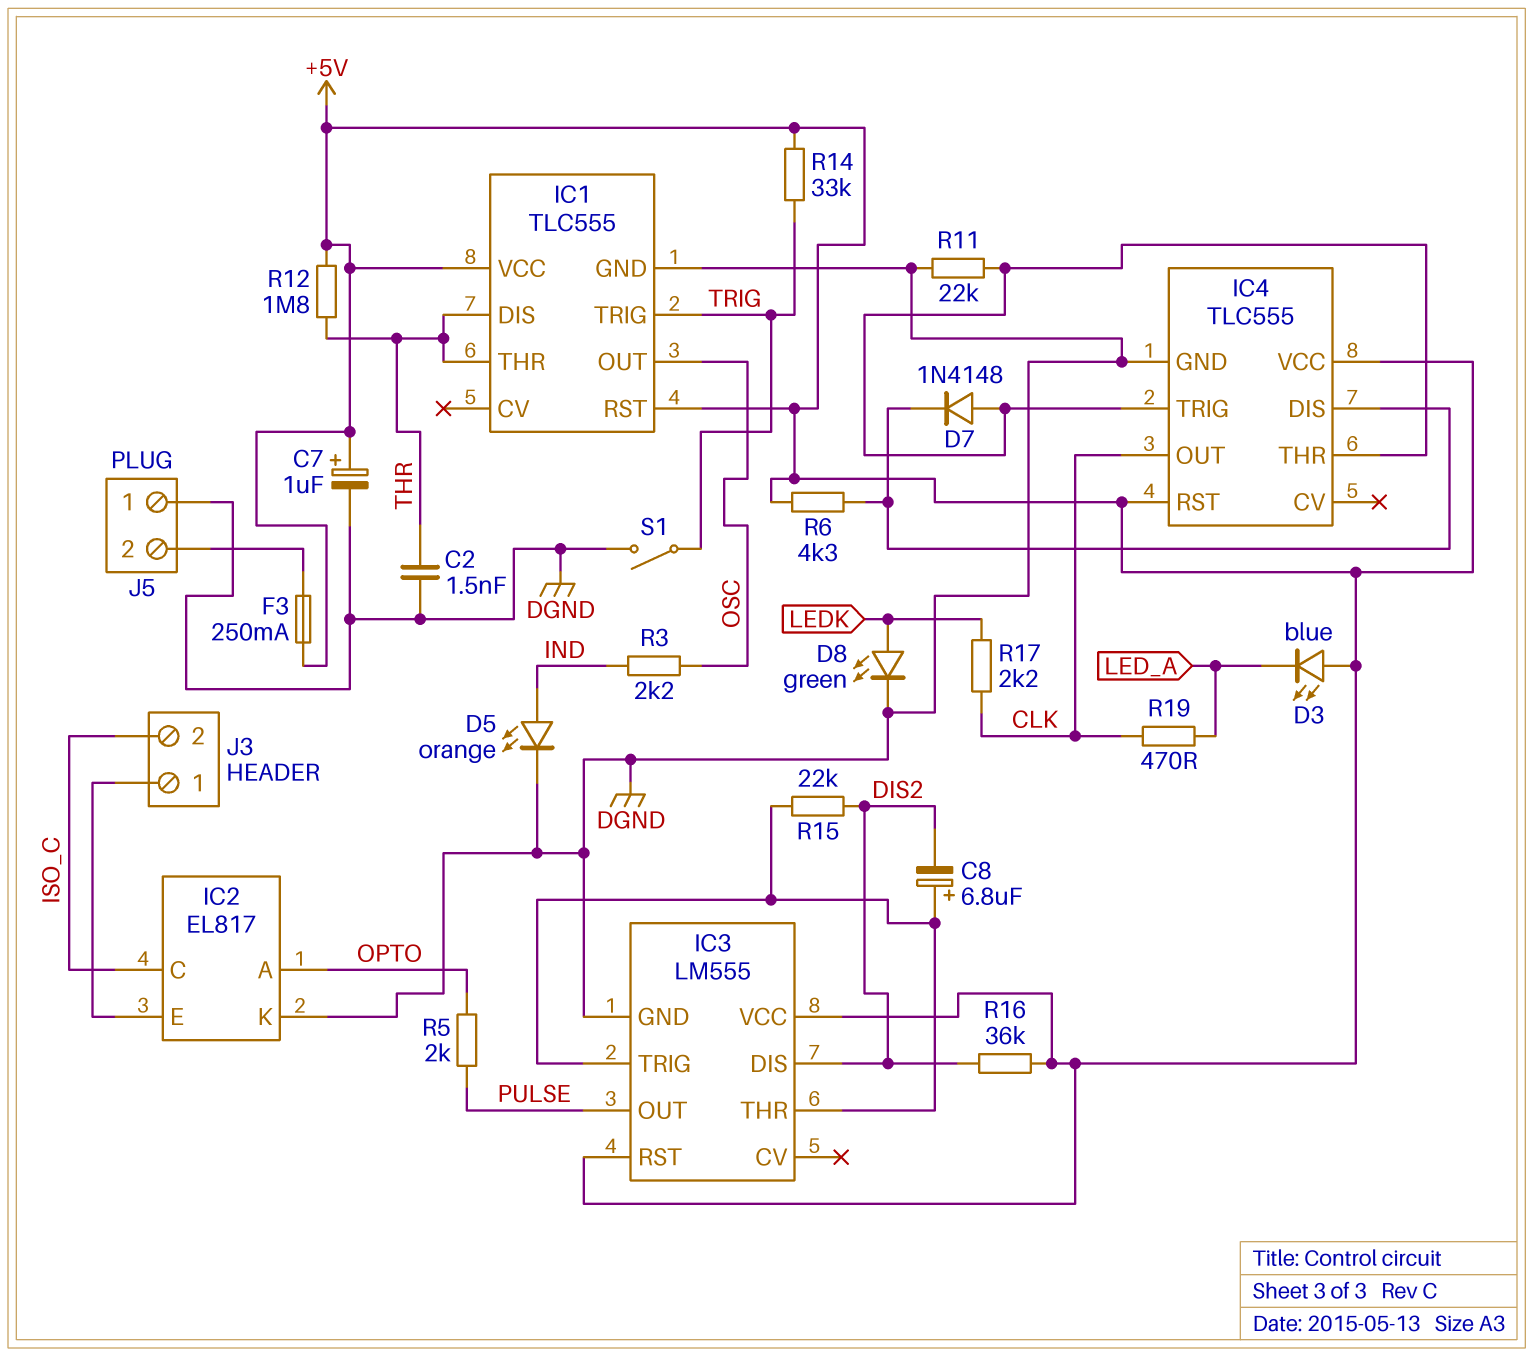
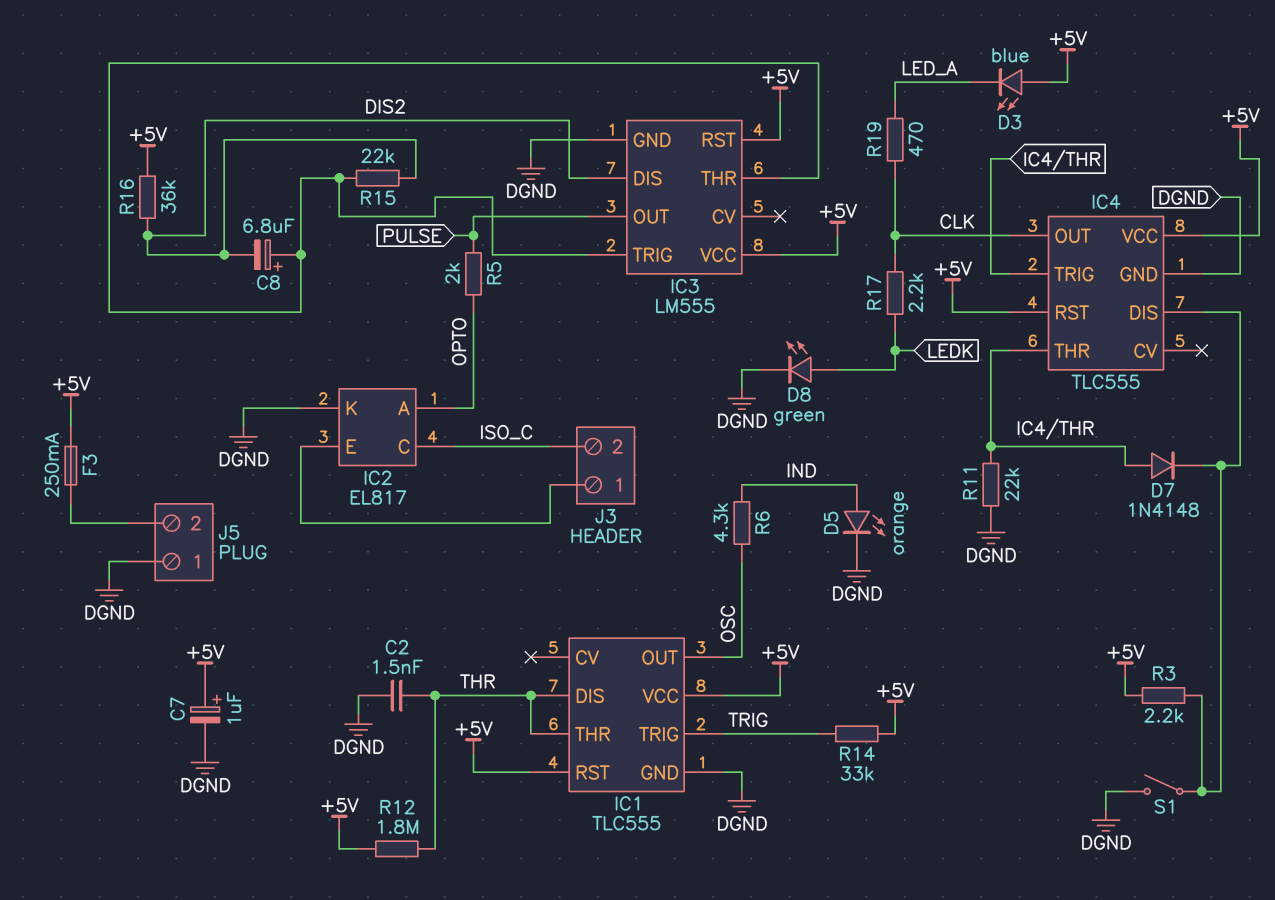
R3: 2.2k (IND, OSC) -> 2.2k (+5V, IC4/DIS)
R6: 4.3k (+5V, IC4/DIS) -> 4.3k (IND, OSC)
S1: switch (DGND, TRIG) -> switch (DGND, IC4/DIS)

